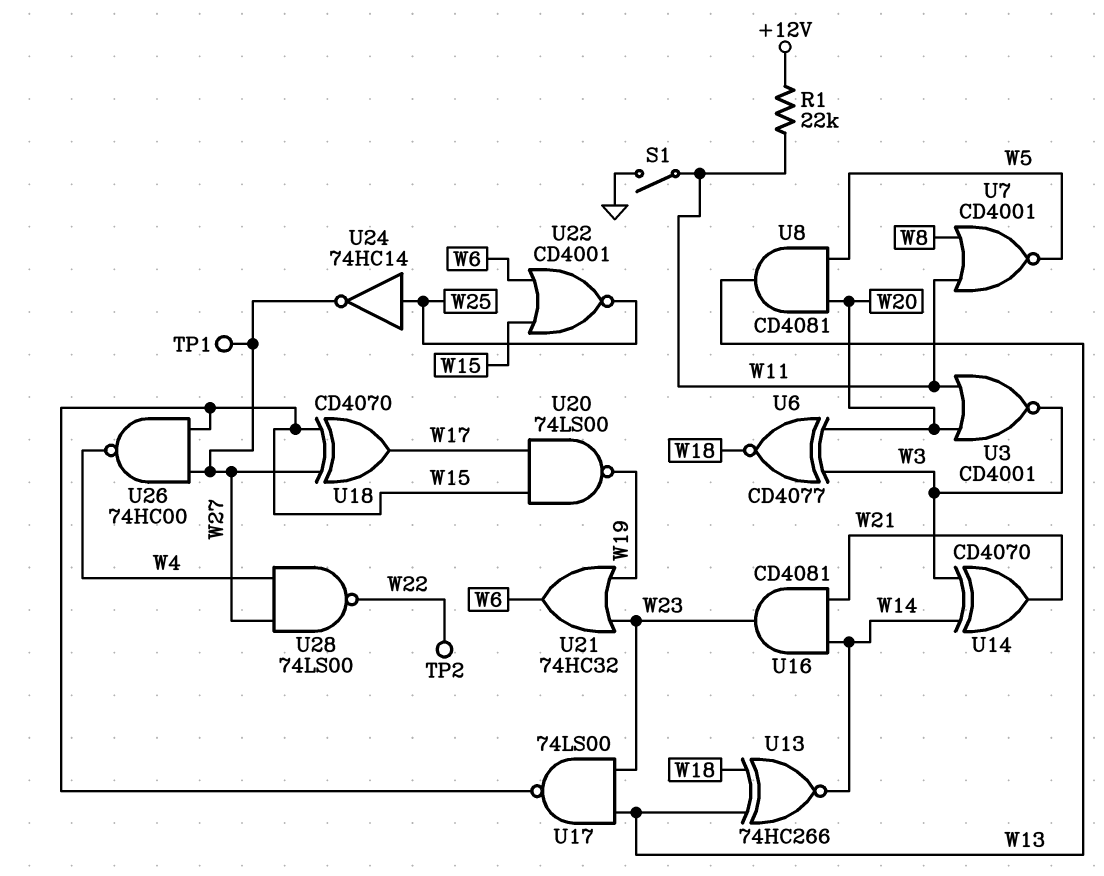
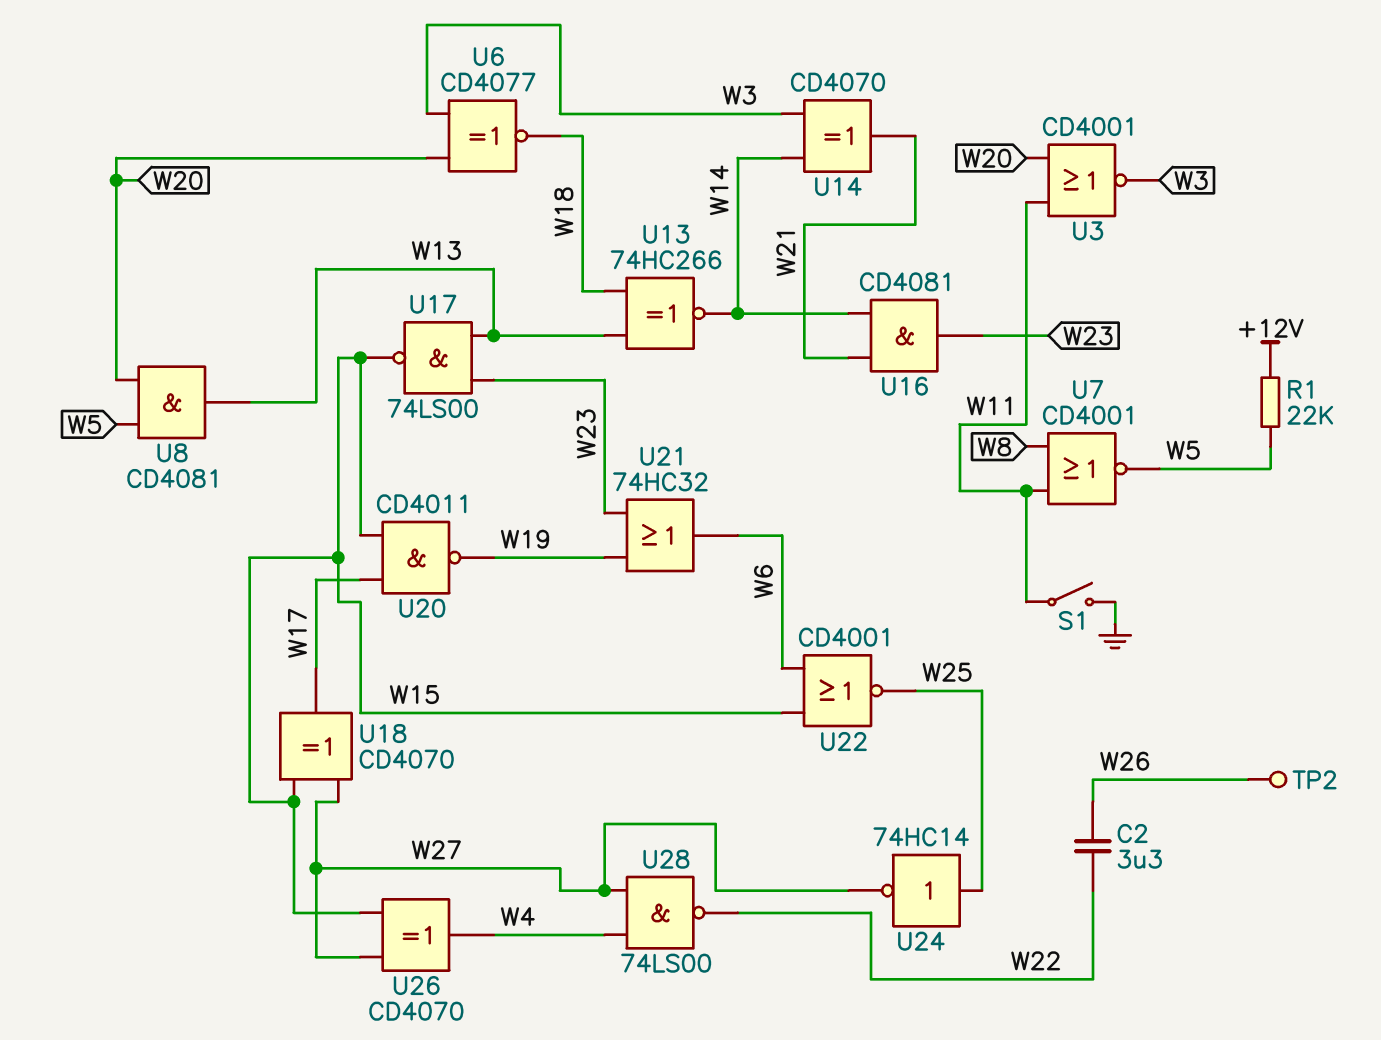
C2: none -> 3.3uF (W22, W26)
R1: 22k (+12V, W11) -> 22k (+12V, W5)
TP1: test point (W27) -> none
TP2: test point (W22) -> test point (W26)
U20: NAND 74LS00 (in W15, in W17, out W19) -> NAND CD4011 (in W15, in W17, out W19)
U26: NAND 74HC00 (in W15, in W27, out W4) -> XOR CD4070 (in W15, in W27, out W4)

